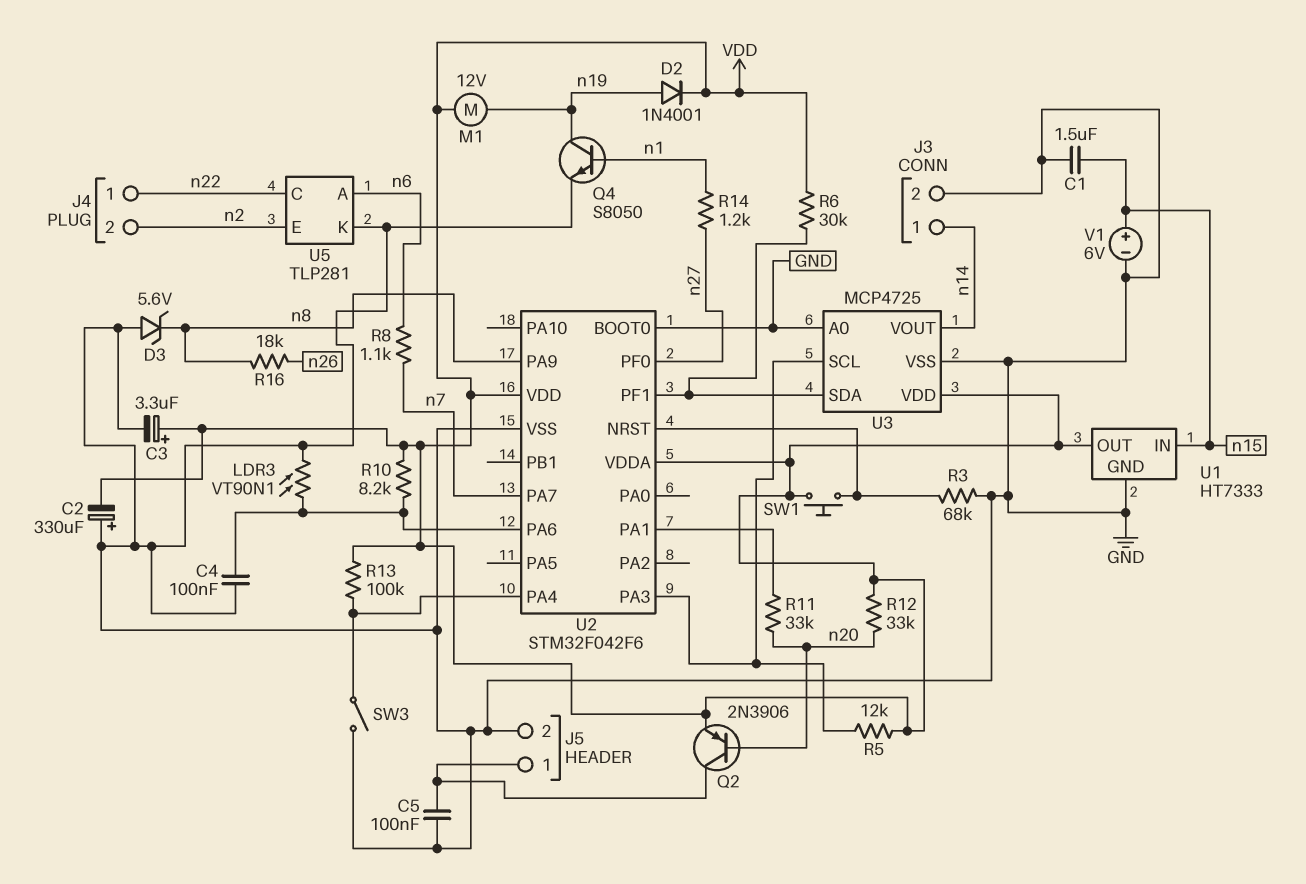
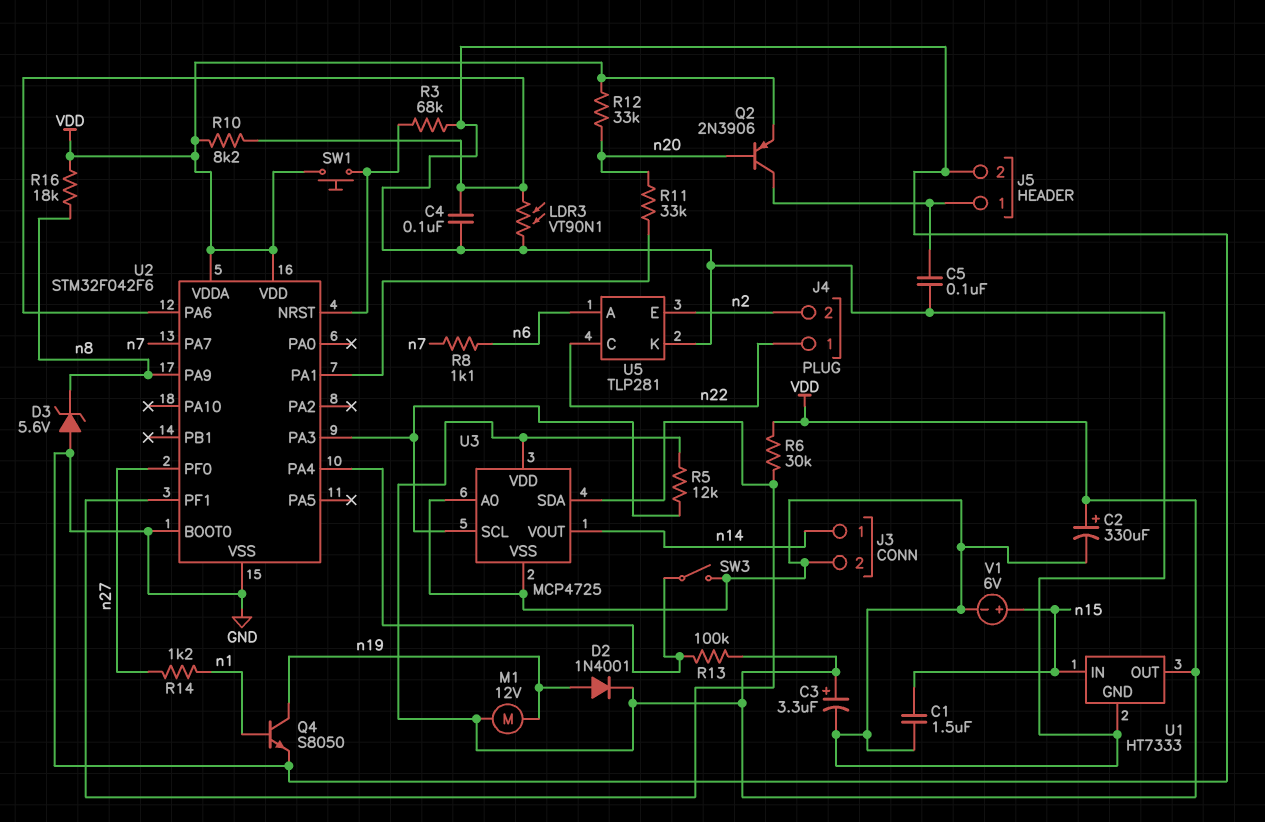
C2: 330uF (plus GND, minus VDD) -> 330uF (plus VDD, minus GND)
R16: 18k (n8, n26) -> 18k (VDD, n8)

